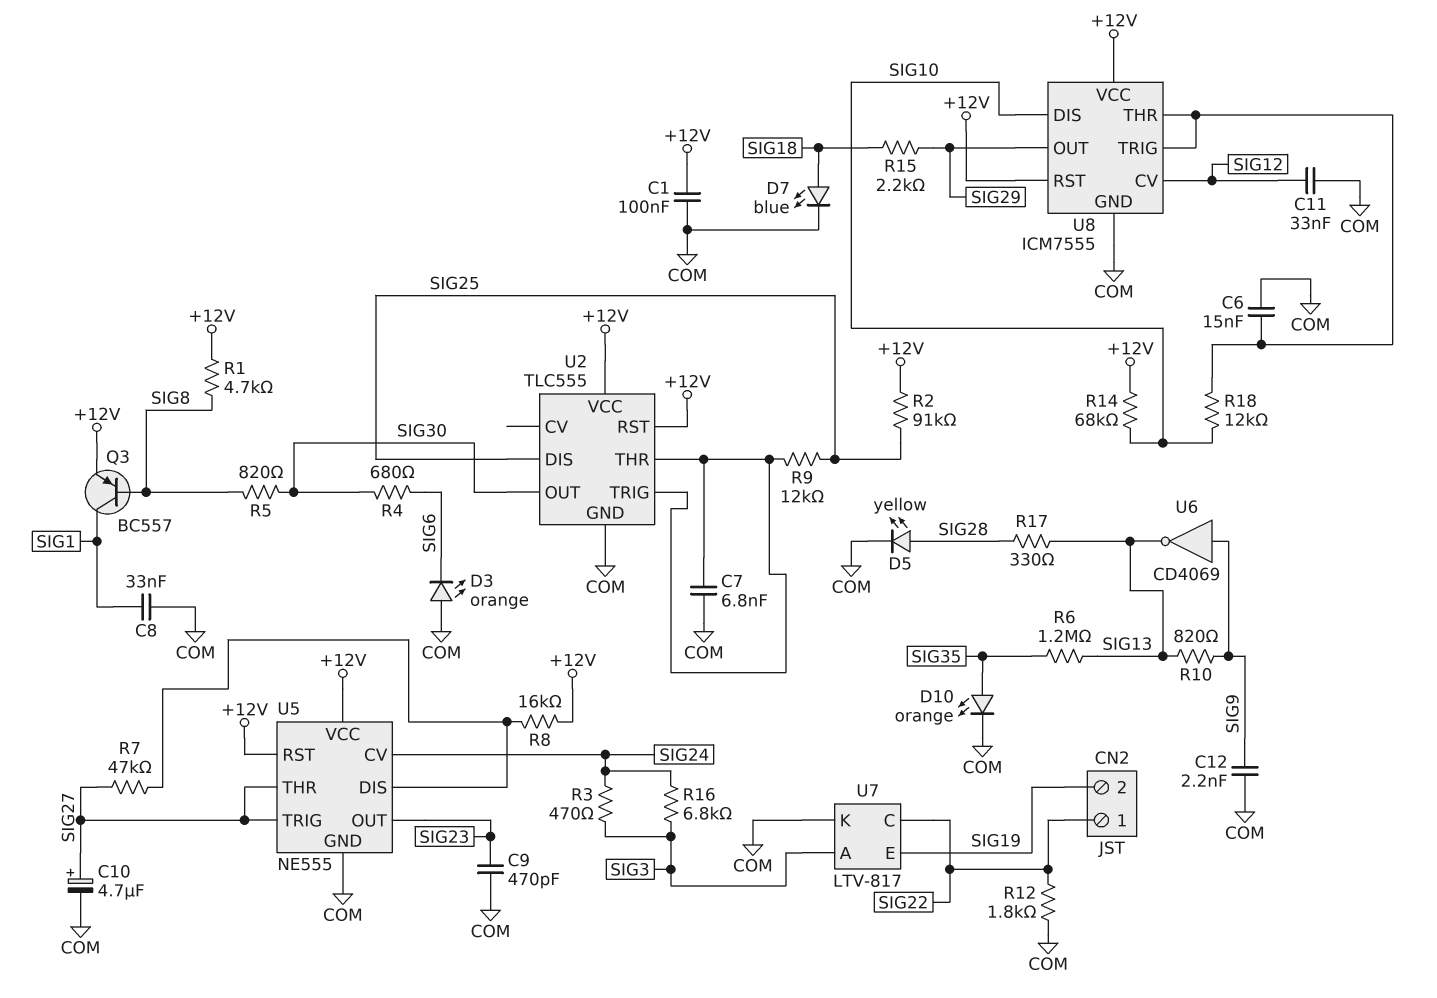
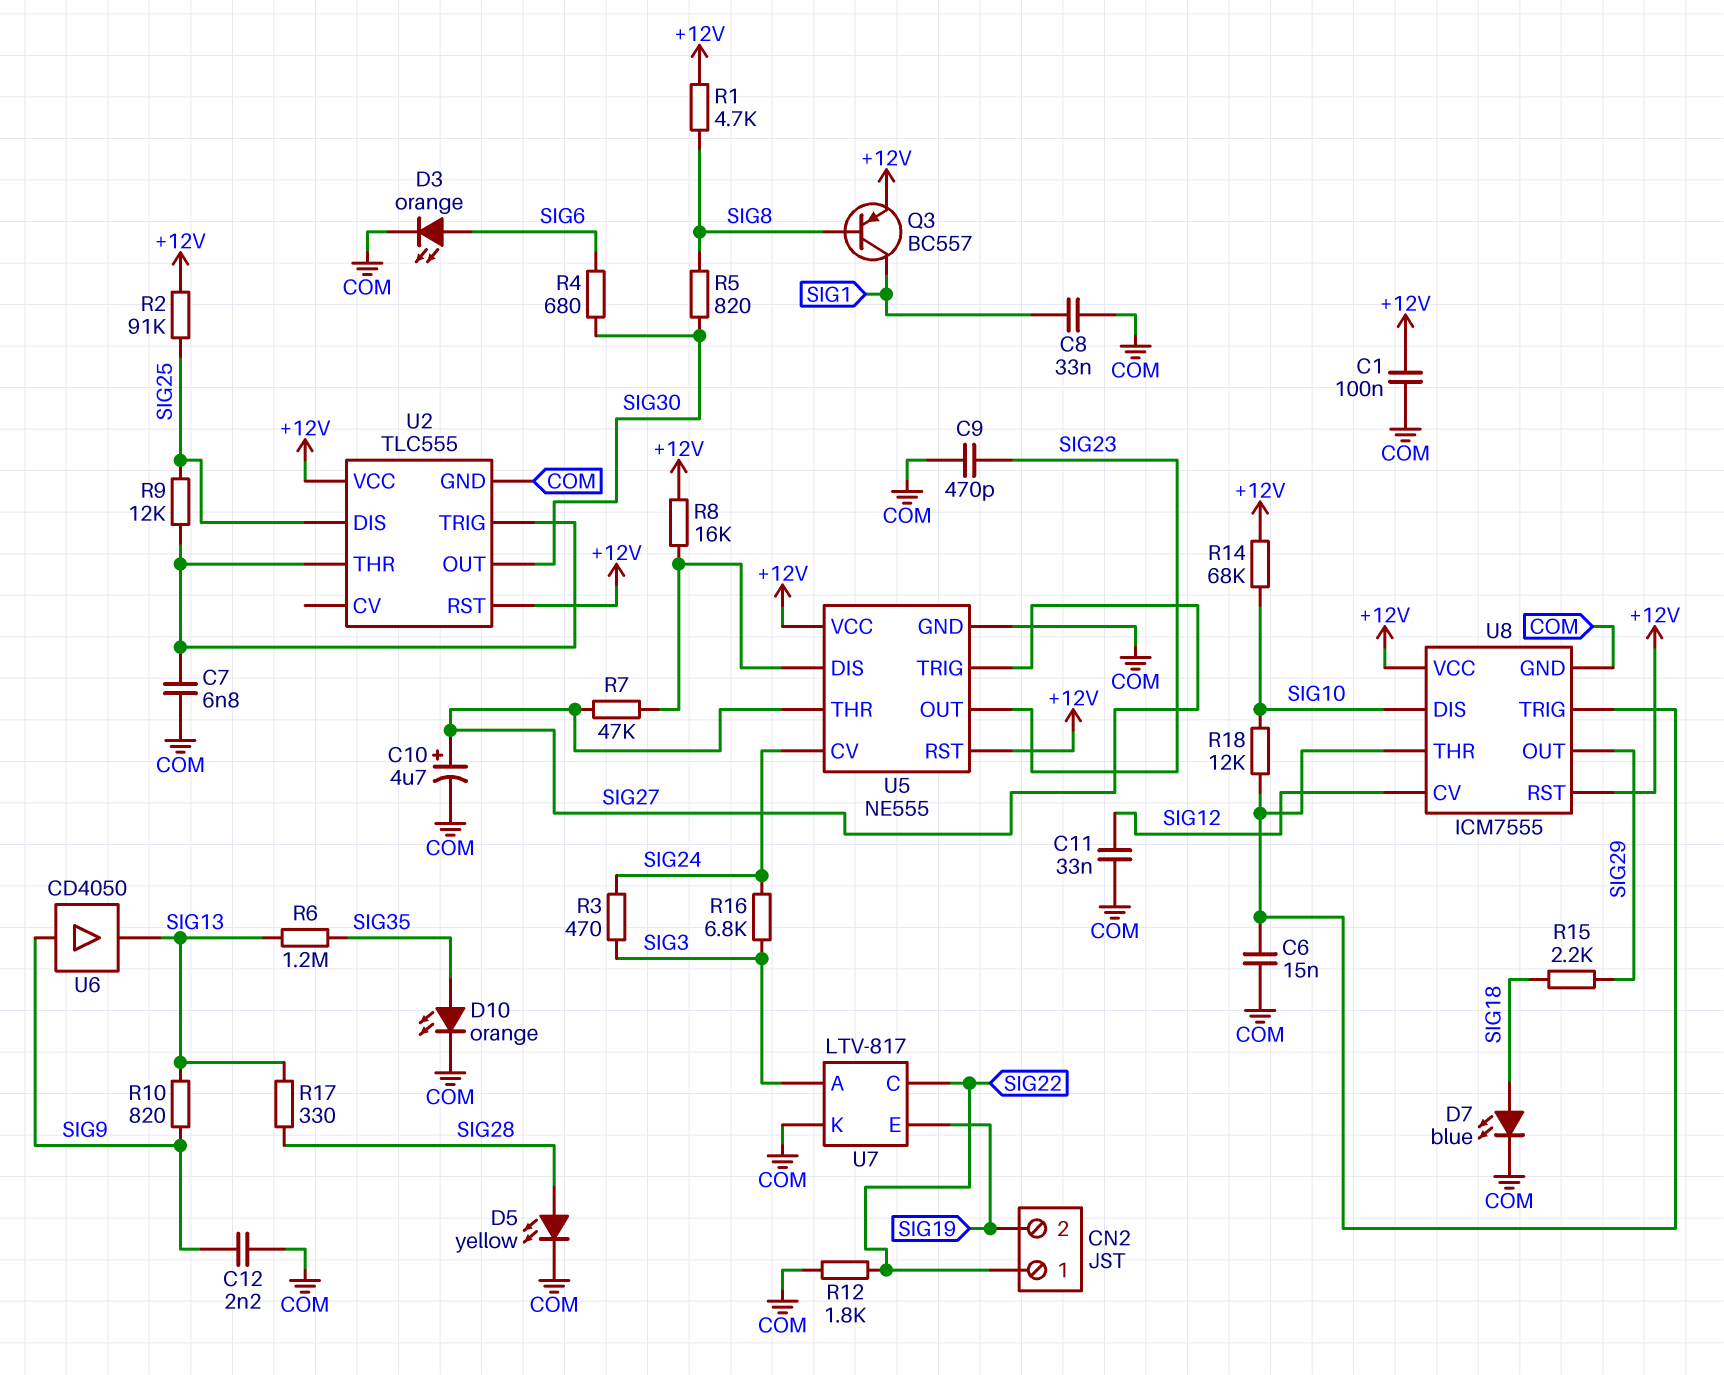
D3: LED orange (A COM, K SIG6) -> LED orange (A SIG6, K COM)
U6: NOT CD4069 (in SIG9, out SIG13) -> buffer CD4050 (in SIG9, out SIG13)

